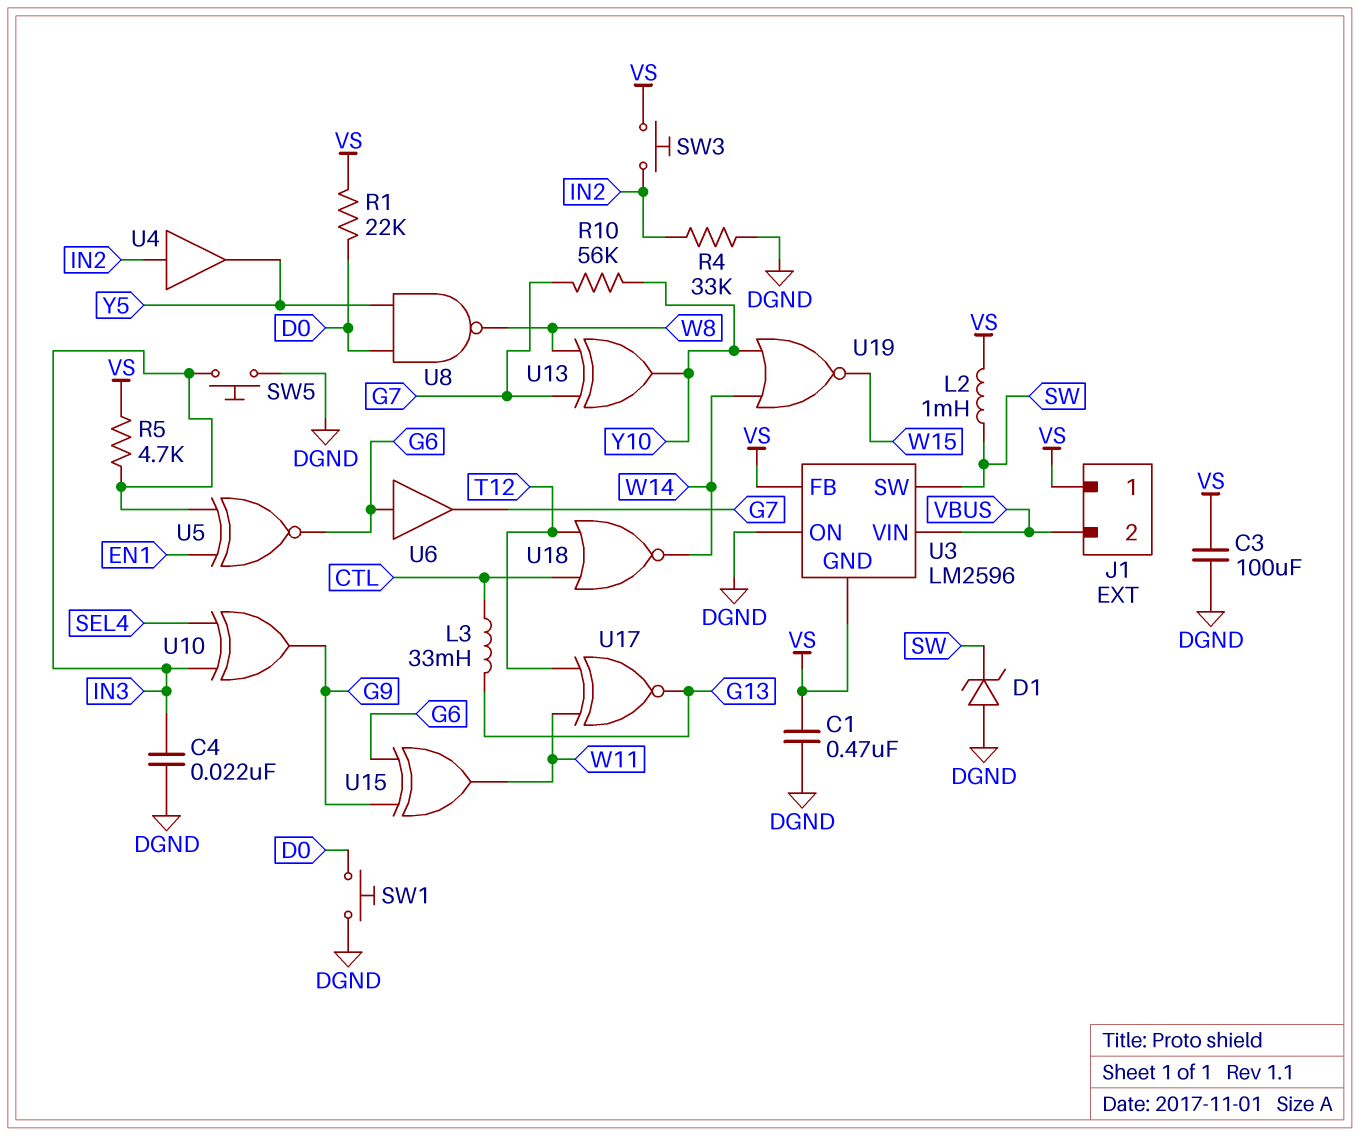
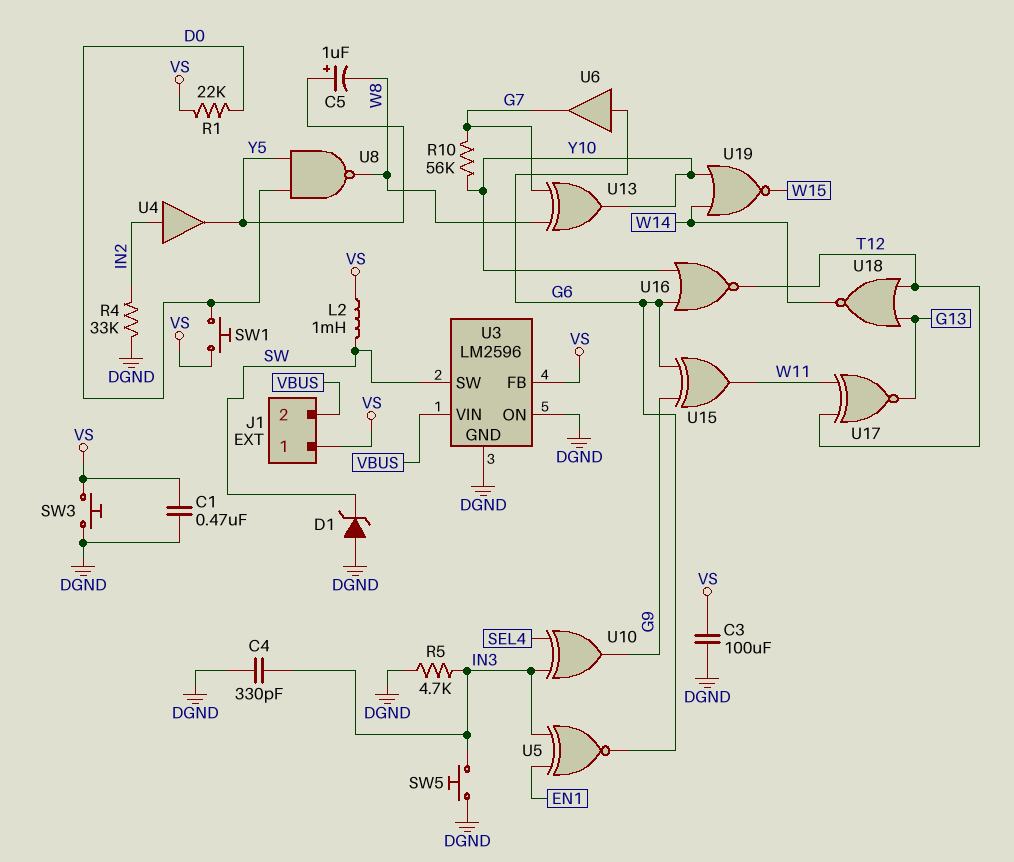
C4: 22nF (DGND, IN3) -> 330pF (DGND, IN3)
C5: none -> 1uF (plus Y5, minus W8)
L3: 33mH (CTL, G13) -> none
R5: 4.7k (IN3, VS) -> 4.7k (DGND, IN3)
SW1: button (D0, DGND) -> button (D0, VS)
SW3: button (IN2, VS) -> button (DGND, VS)
U3 pin GND: VS -> DGND
U16: none -> NOR (in G6, in Y10, out T12)
U18: NOR (in CTL, in T12, out W14) -> NOR (in G13, in T12, out W14)

